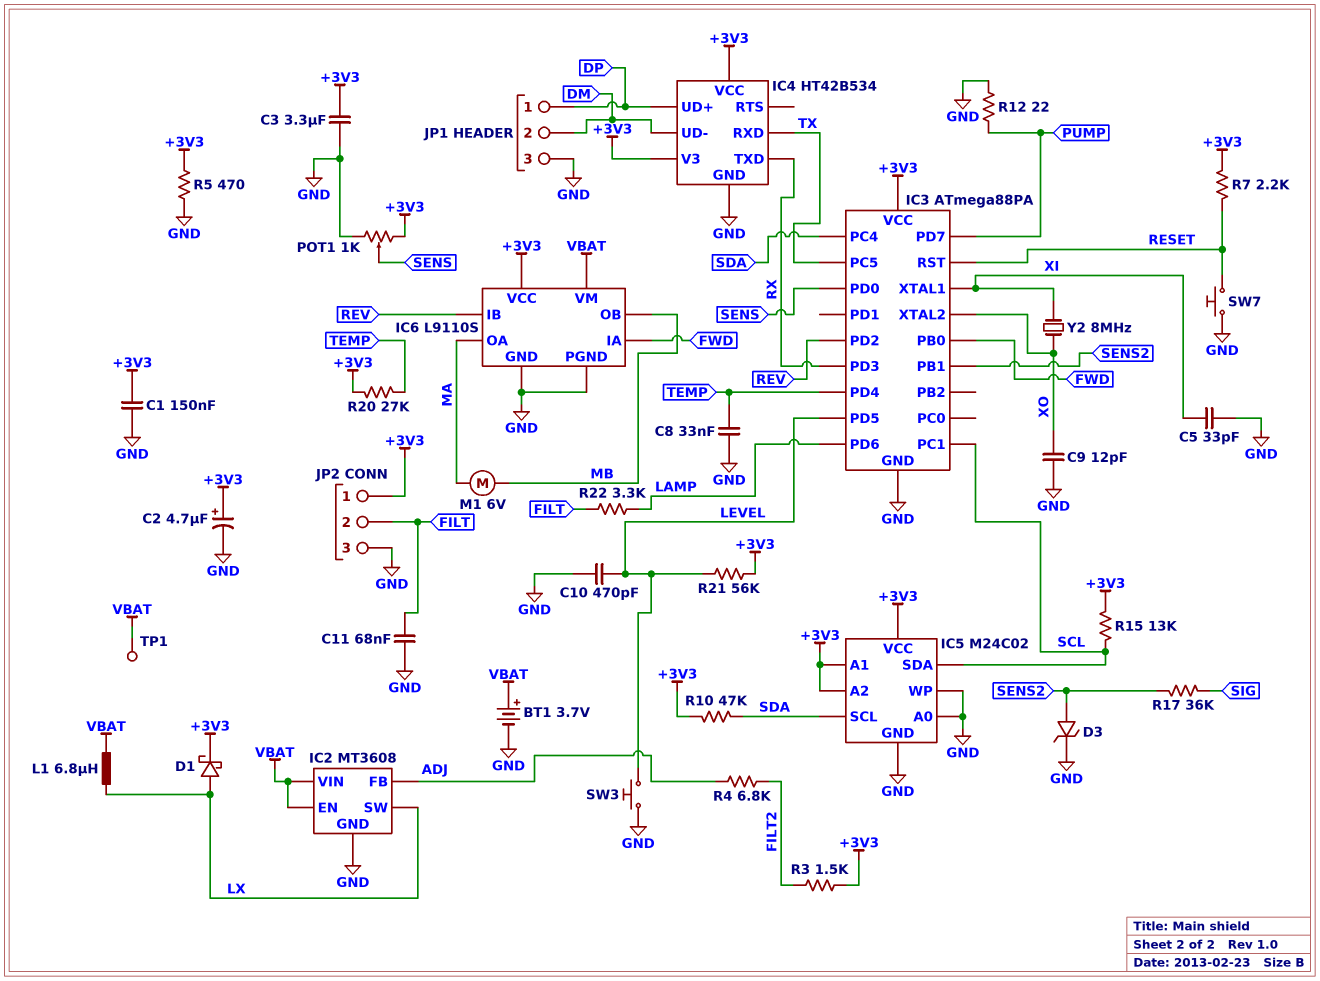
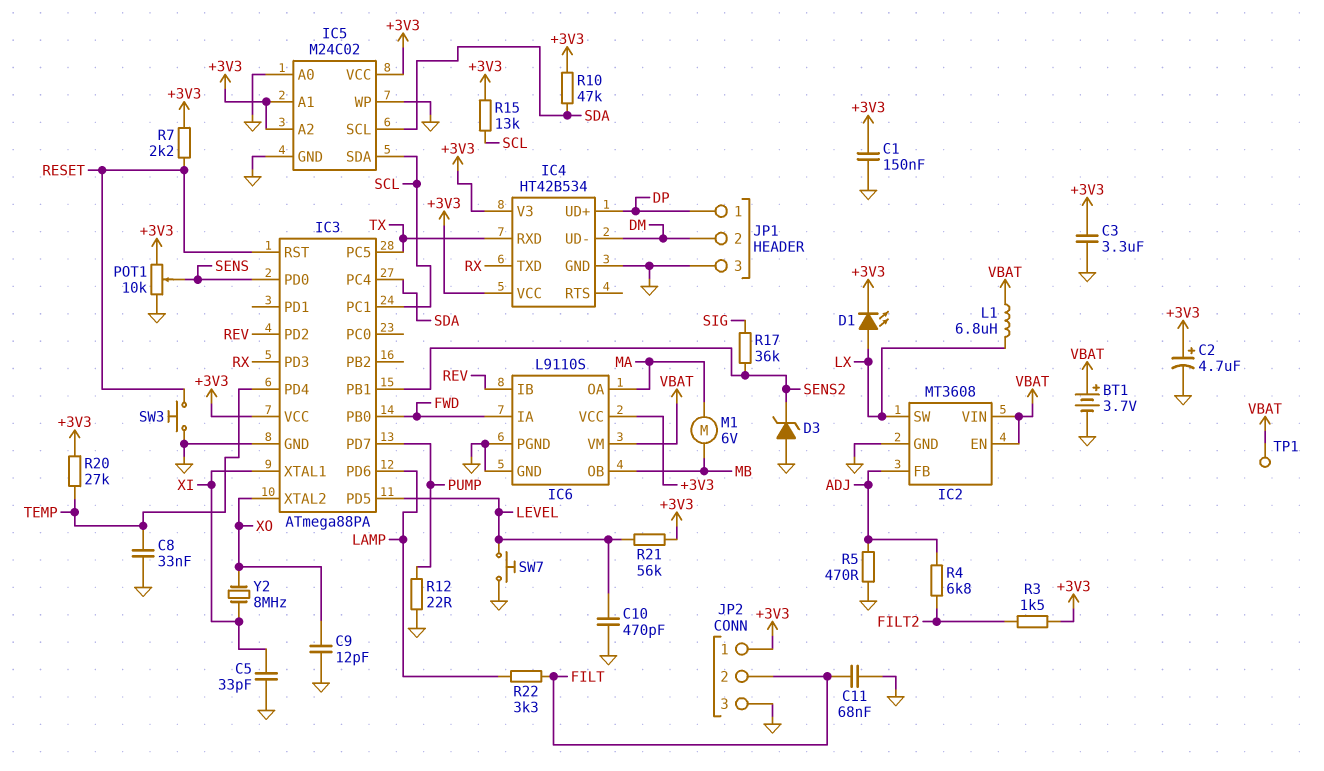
D1: schottky (A LX, K +3V3) -> LED (A LX, K +3V3)
D3: zener (A SENS2, K GND) -> zener (A GND, K SENS2)
POT1: 1k (+3V3, GND, wiper SENS) -> 10k (+3V3, GND, wiper SENS)
R5: 470 (+3V3, GND) -> 470 (ADJ, GND)
SW3: button (GND, LEVEL) -> button (GND, RESET)
SW7: button (GND, RESET) -> button (GND, LEVEL)

